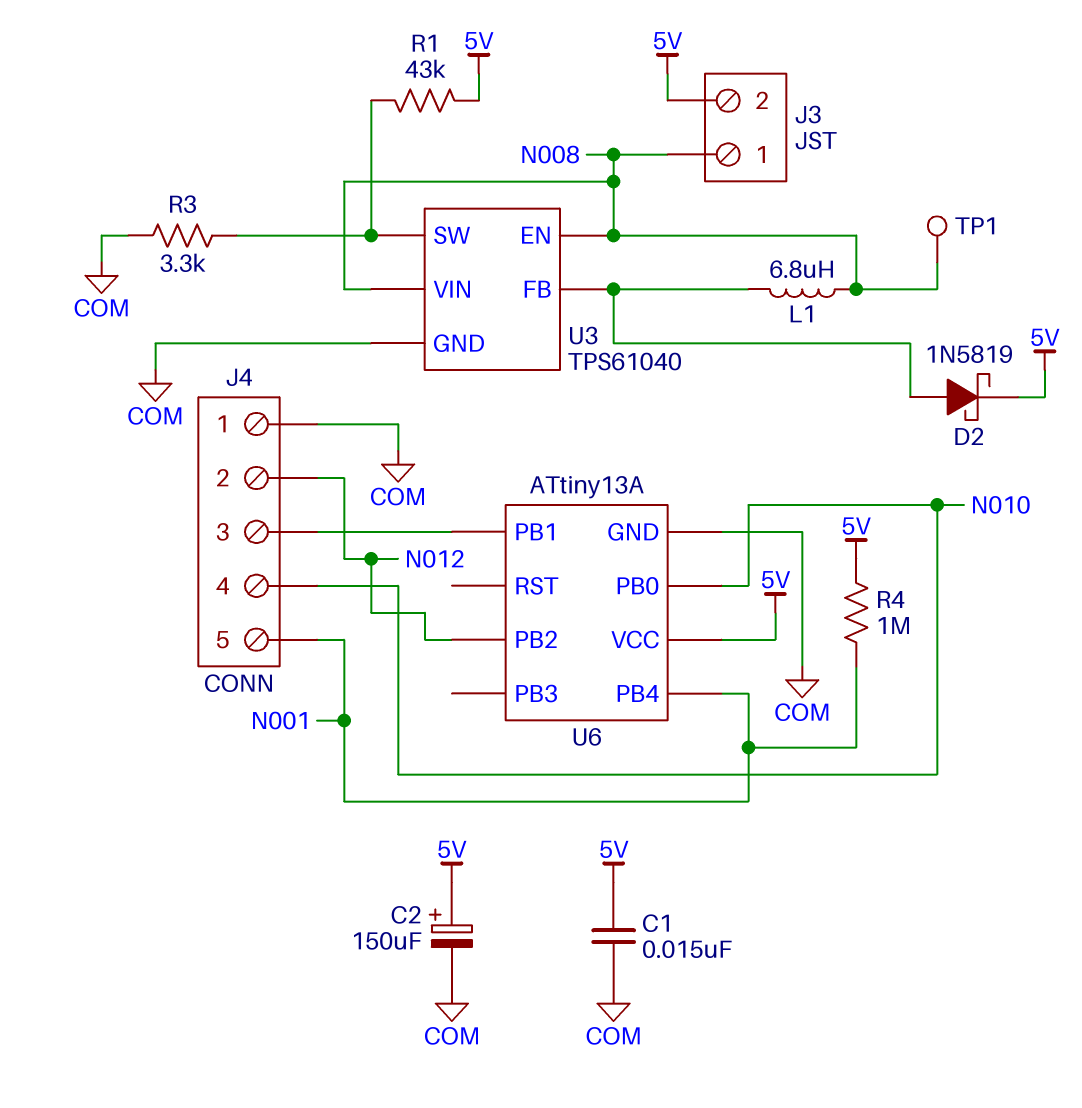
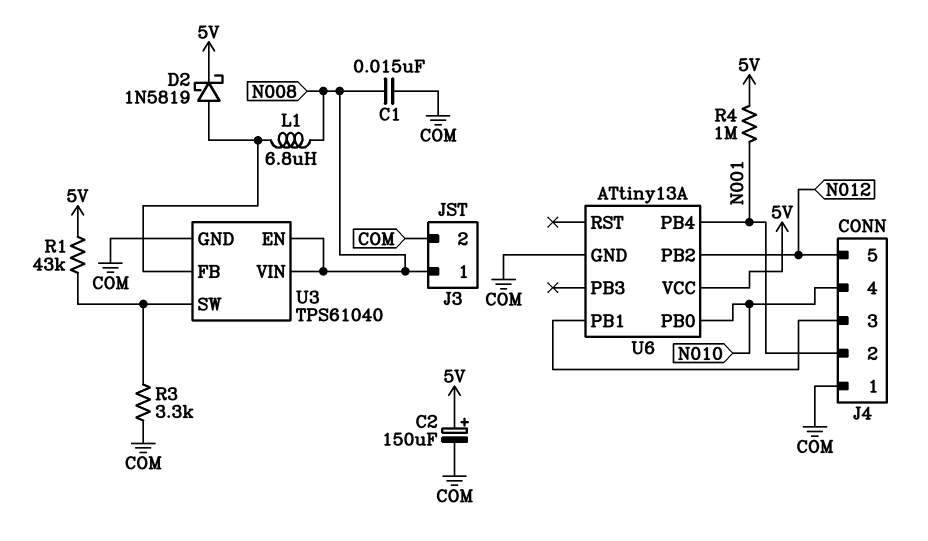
C1: 15nF (5V, COM) -> 15nF (COM, N008)
J3 pin 2: 5V -> COM
J4 pin 2: N012 -> N001
J4 pin 5: N001 -> N012
TP1: test point (N008) -> none

